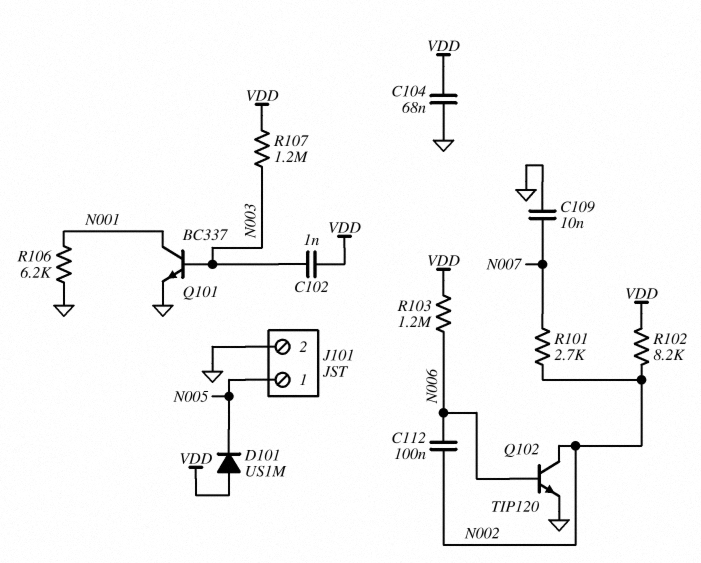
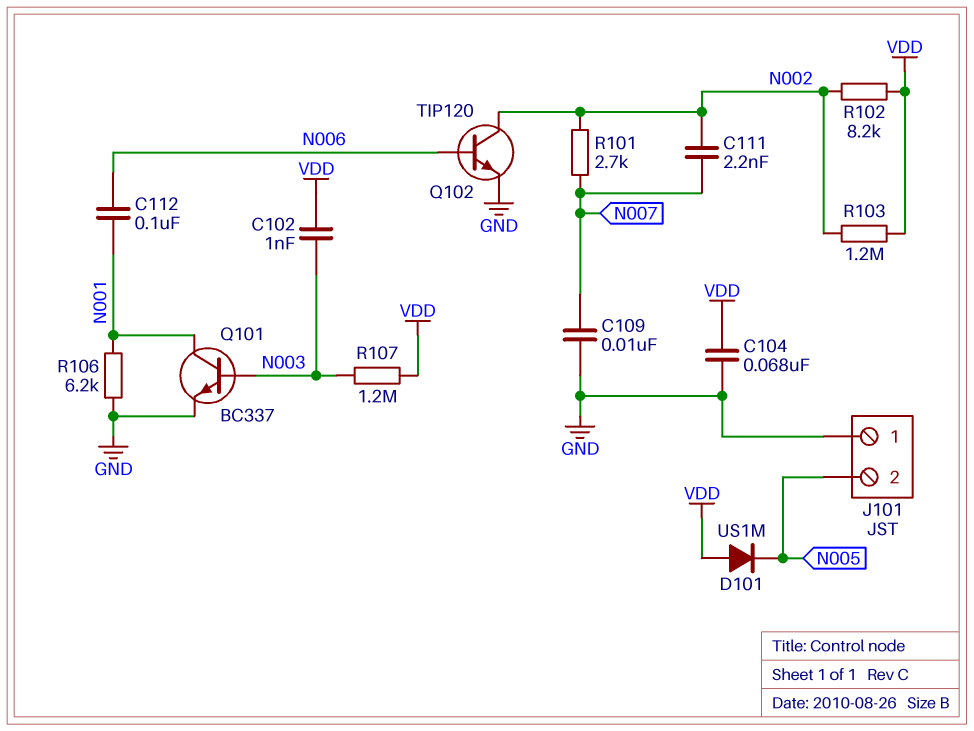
C111: none -> 2.2nF (N002, N007)
C112: 100nF (N002, N006) -> 100nF (N001, N006)
J101 pin 1: N005 -> GND
J101 pin 2: GND -> N005
R103: 1.2M (N006, VDD) -> 1.2M (N002, VDD)

